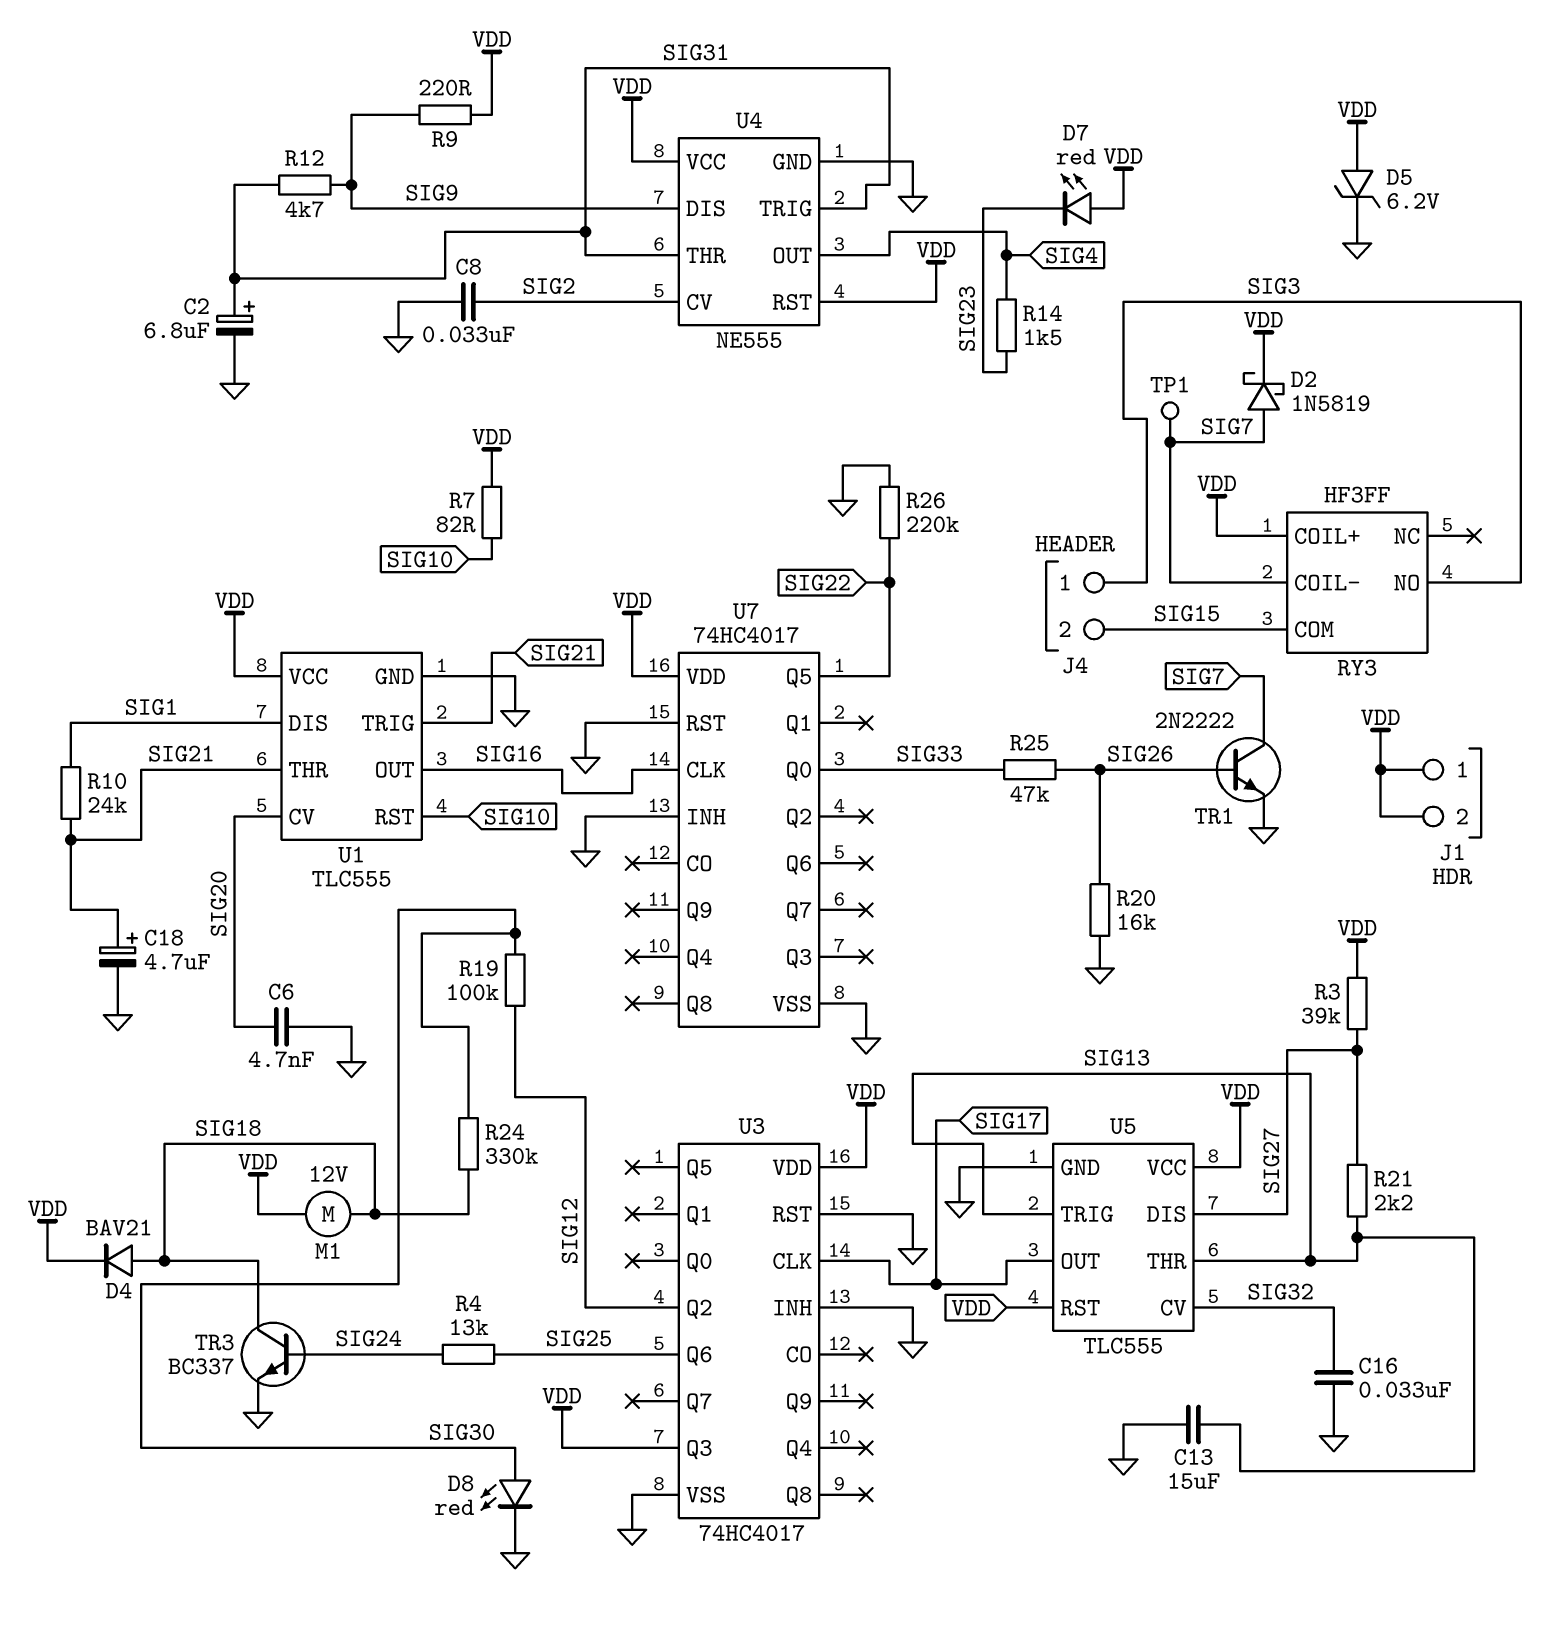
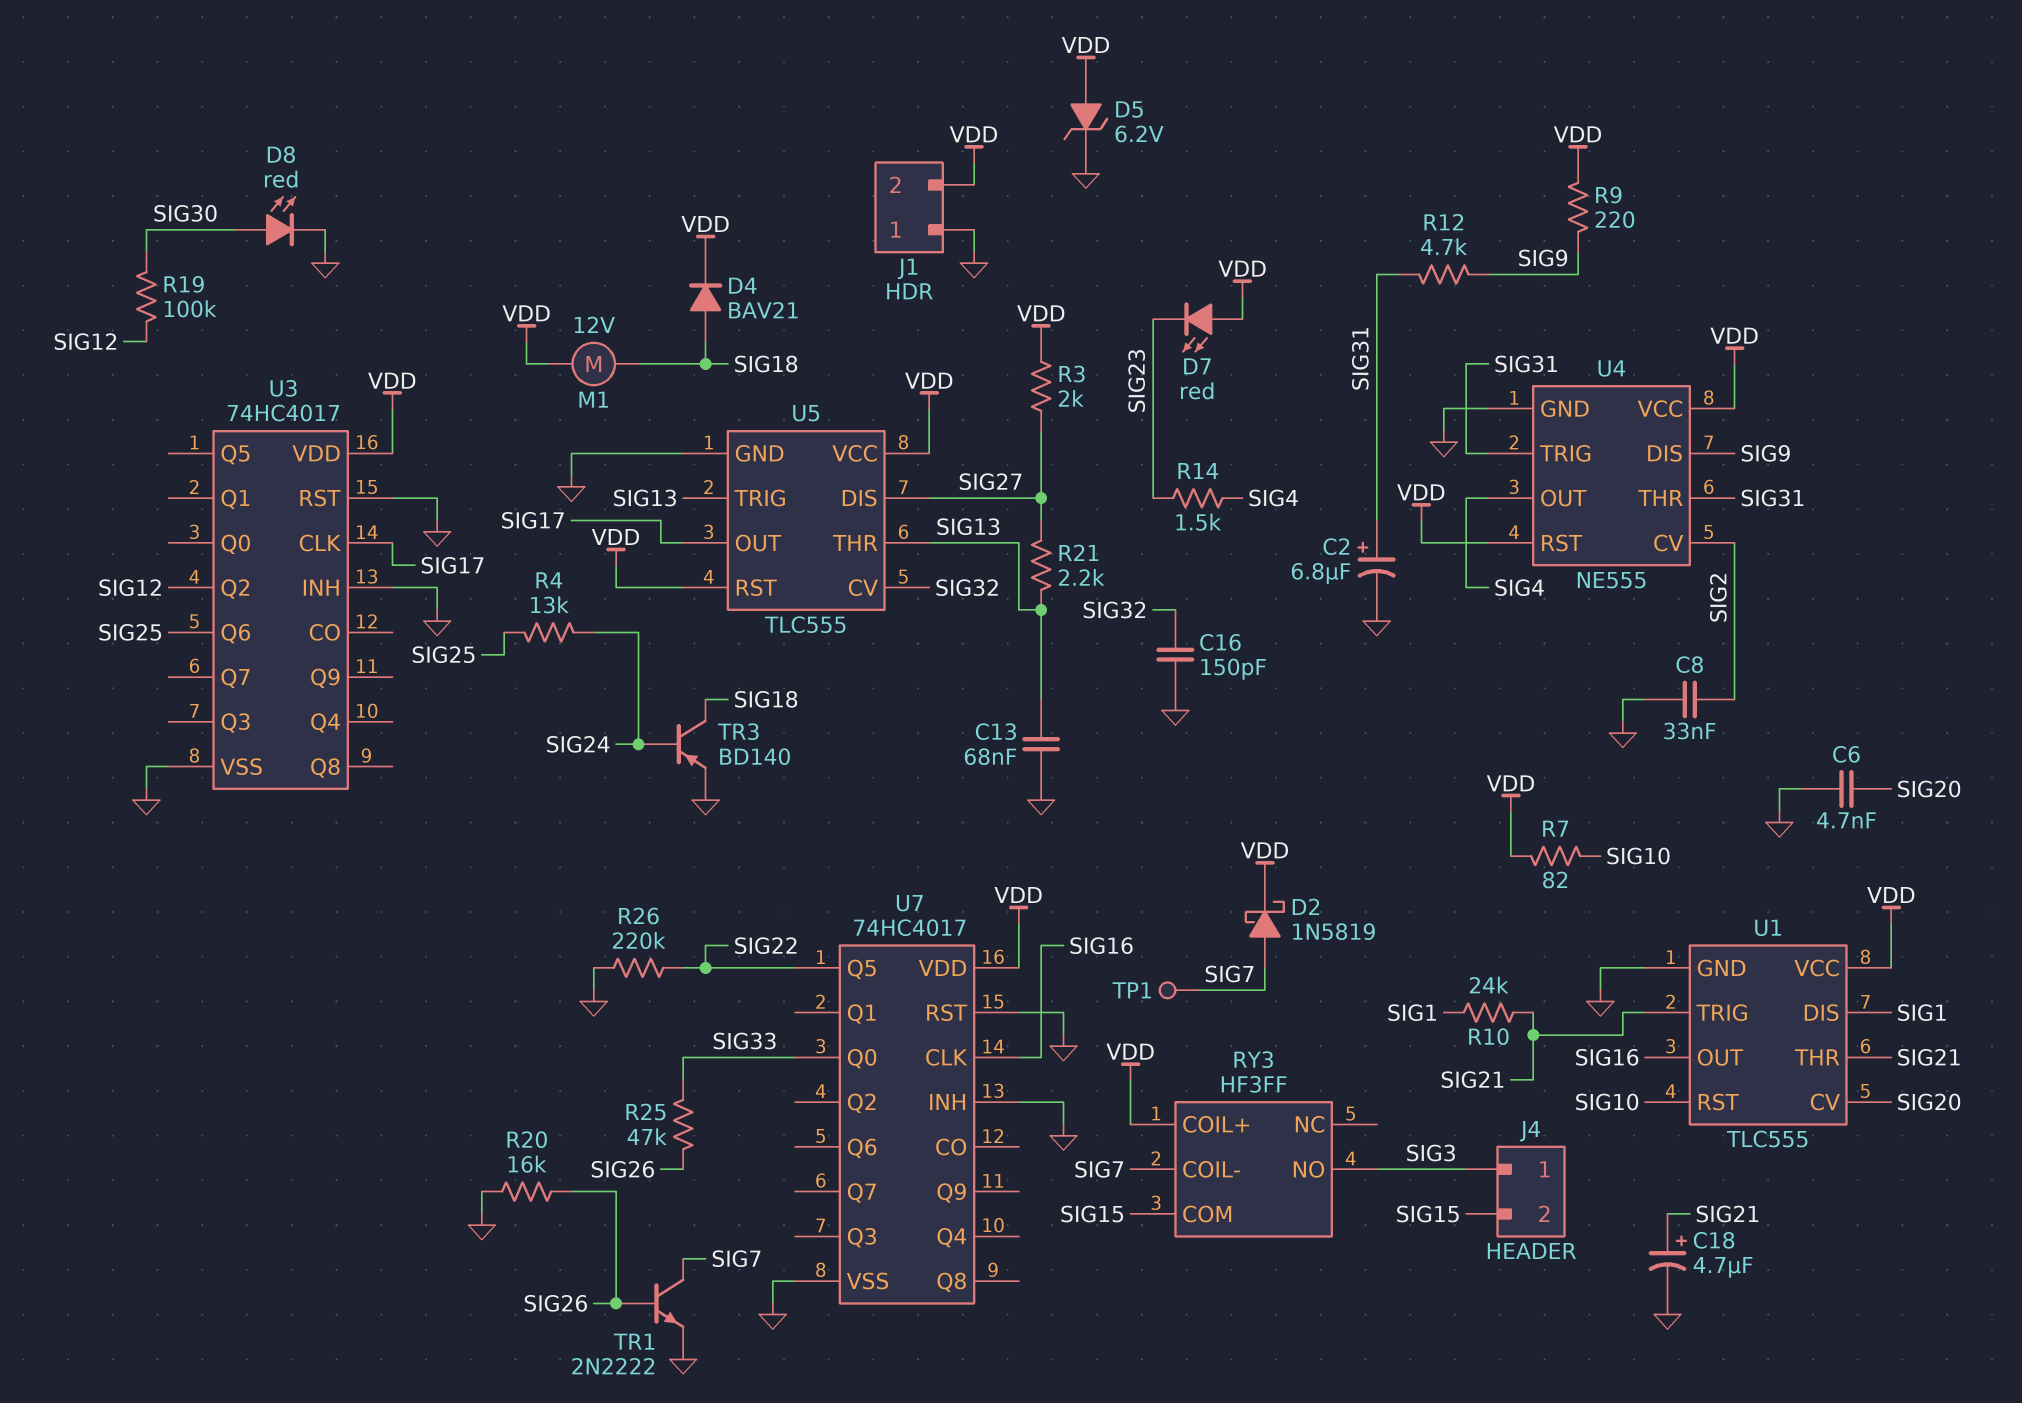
C13: 15uF (GND, SIG13) -> 68nF (GND, SIG13)
C16: 33nF (GND, SIG32) -> 150pF (GND, SIG32)
J1 pin 1: VDD -> GND
R3: 39k (SIG27, VDD) -> 2k (SIG27, VDD)
R24: 330k (SIG18, SIG30) -> none
TR3: NPN BC337 (B SIG24, C SIG18, E GND) -> PNP BD140 (B SIG24, C SIG18, E GND)
U3 pin Q3: VDD -> none

